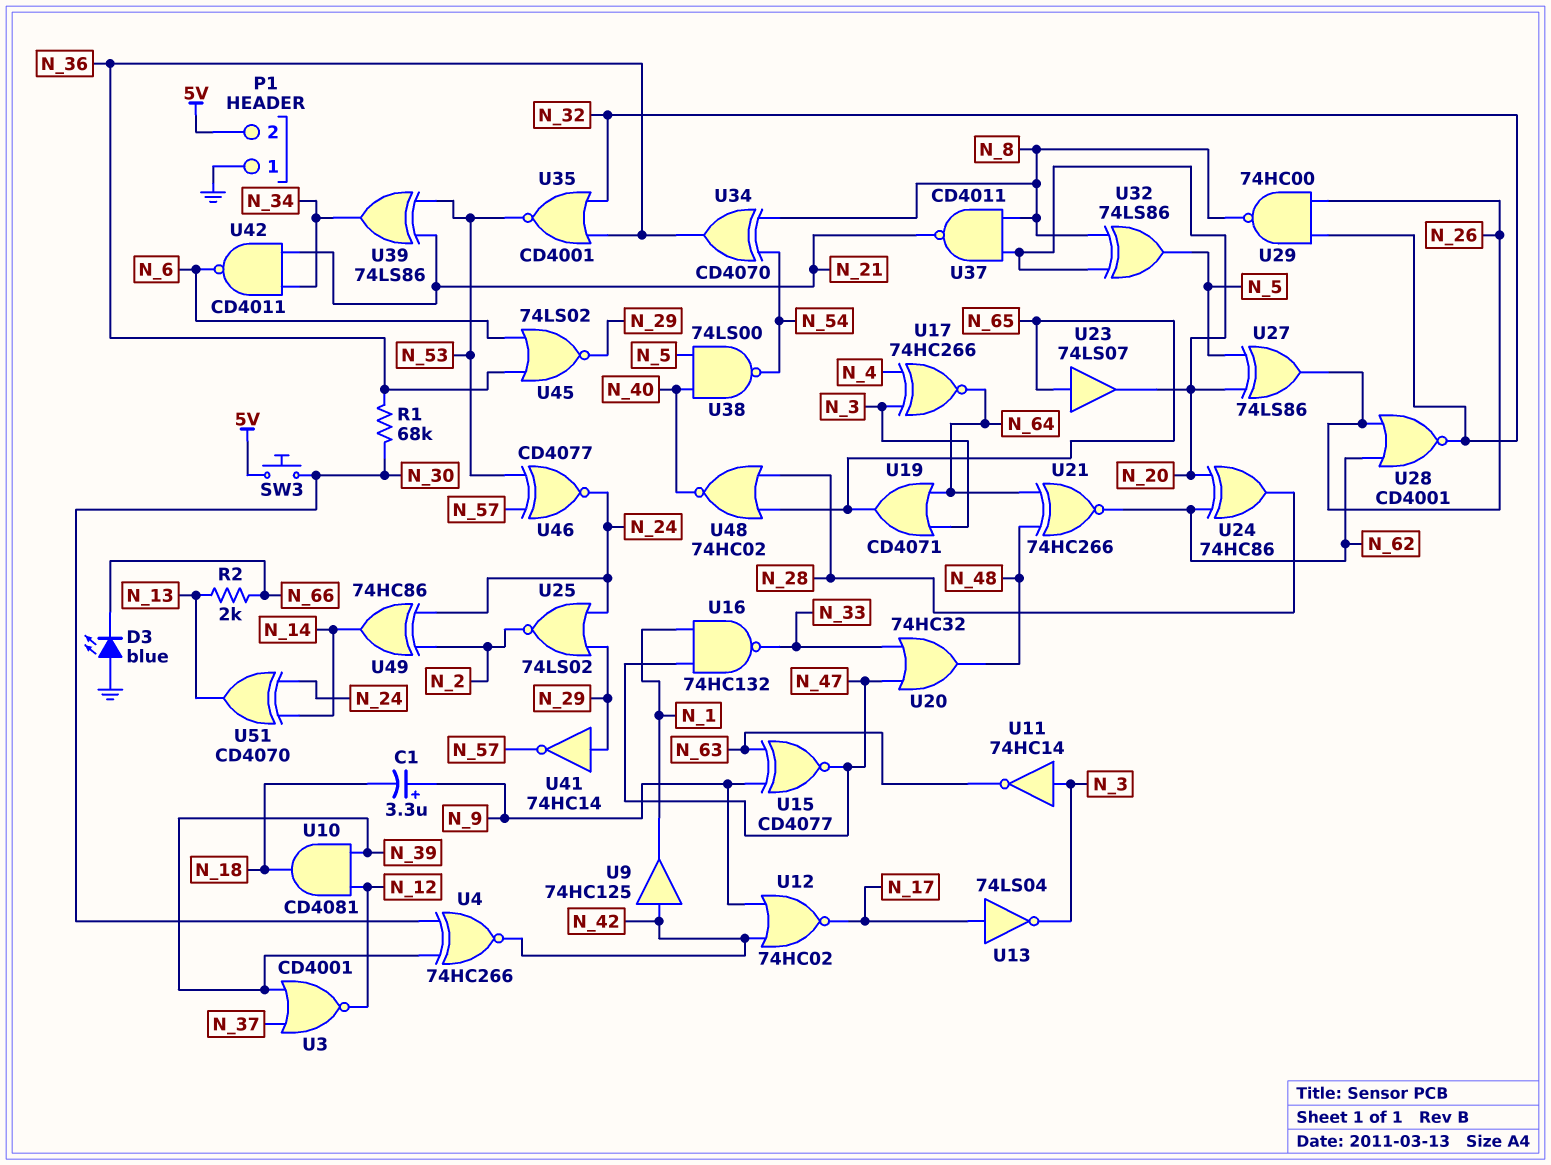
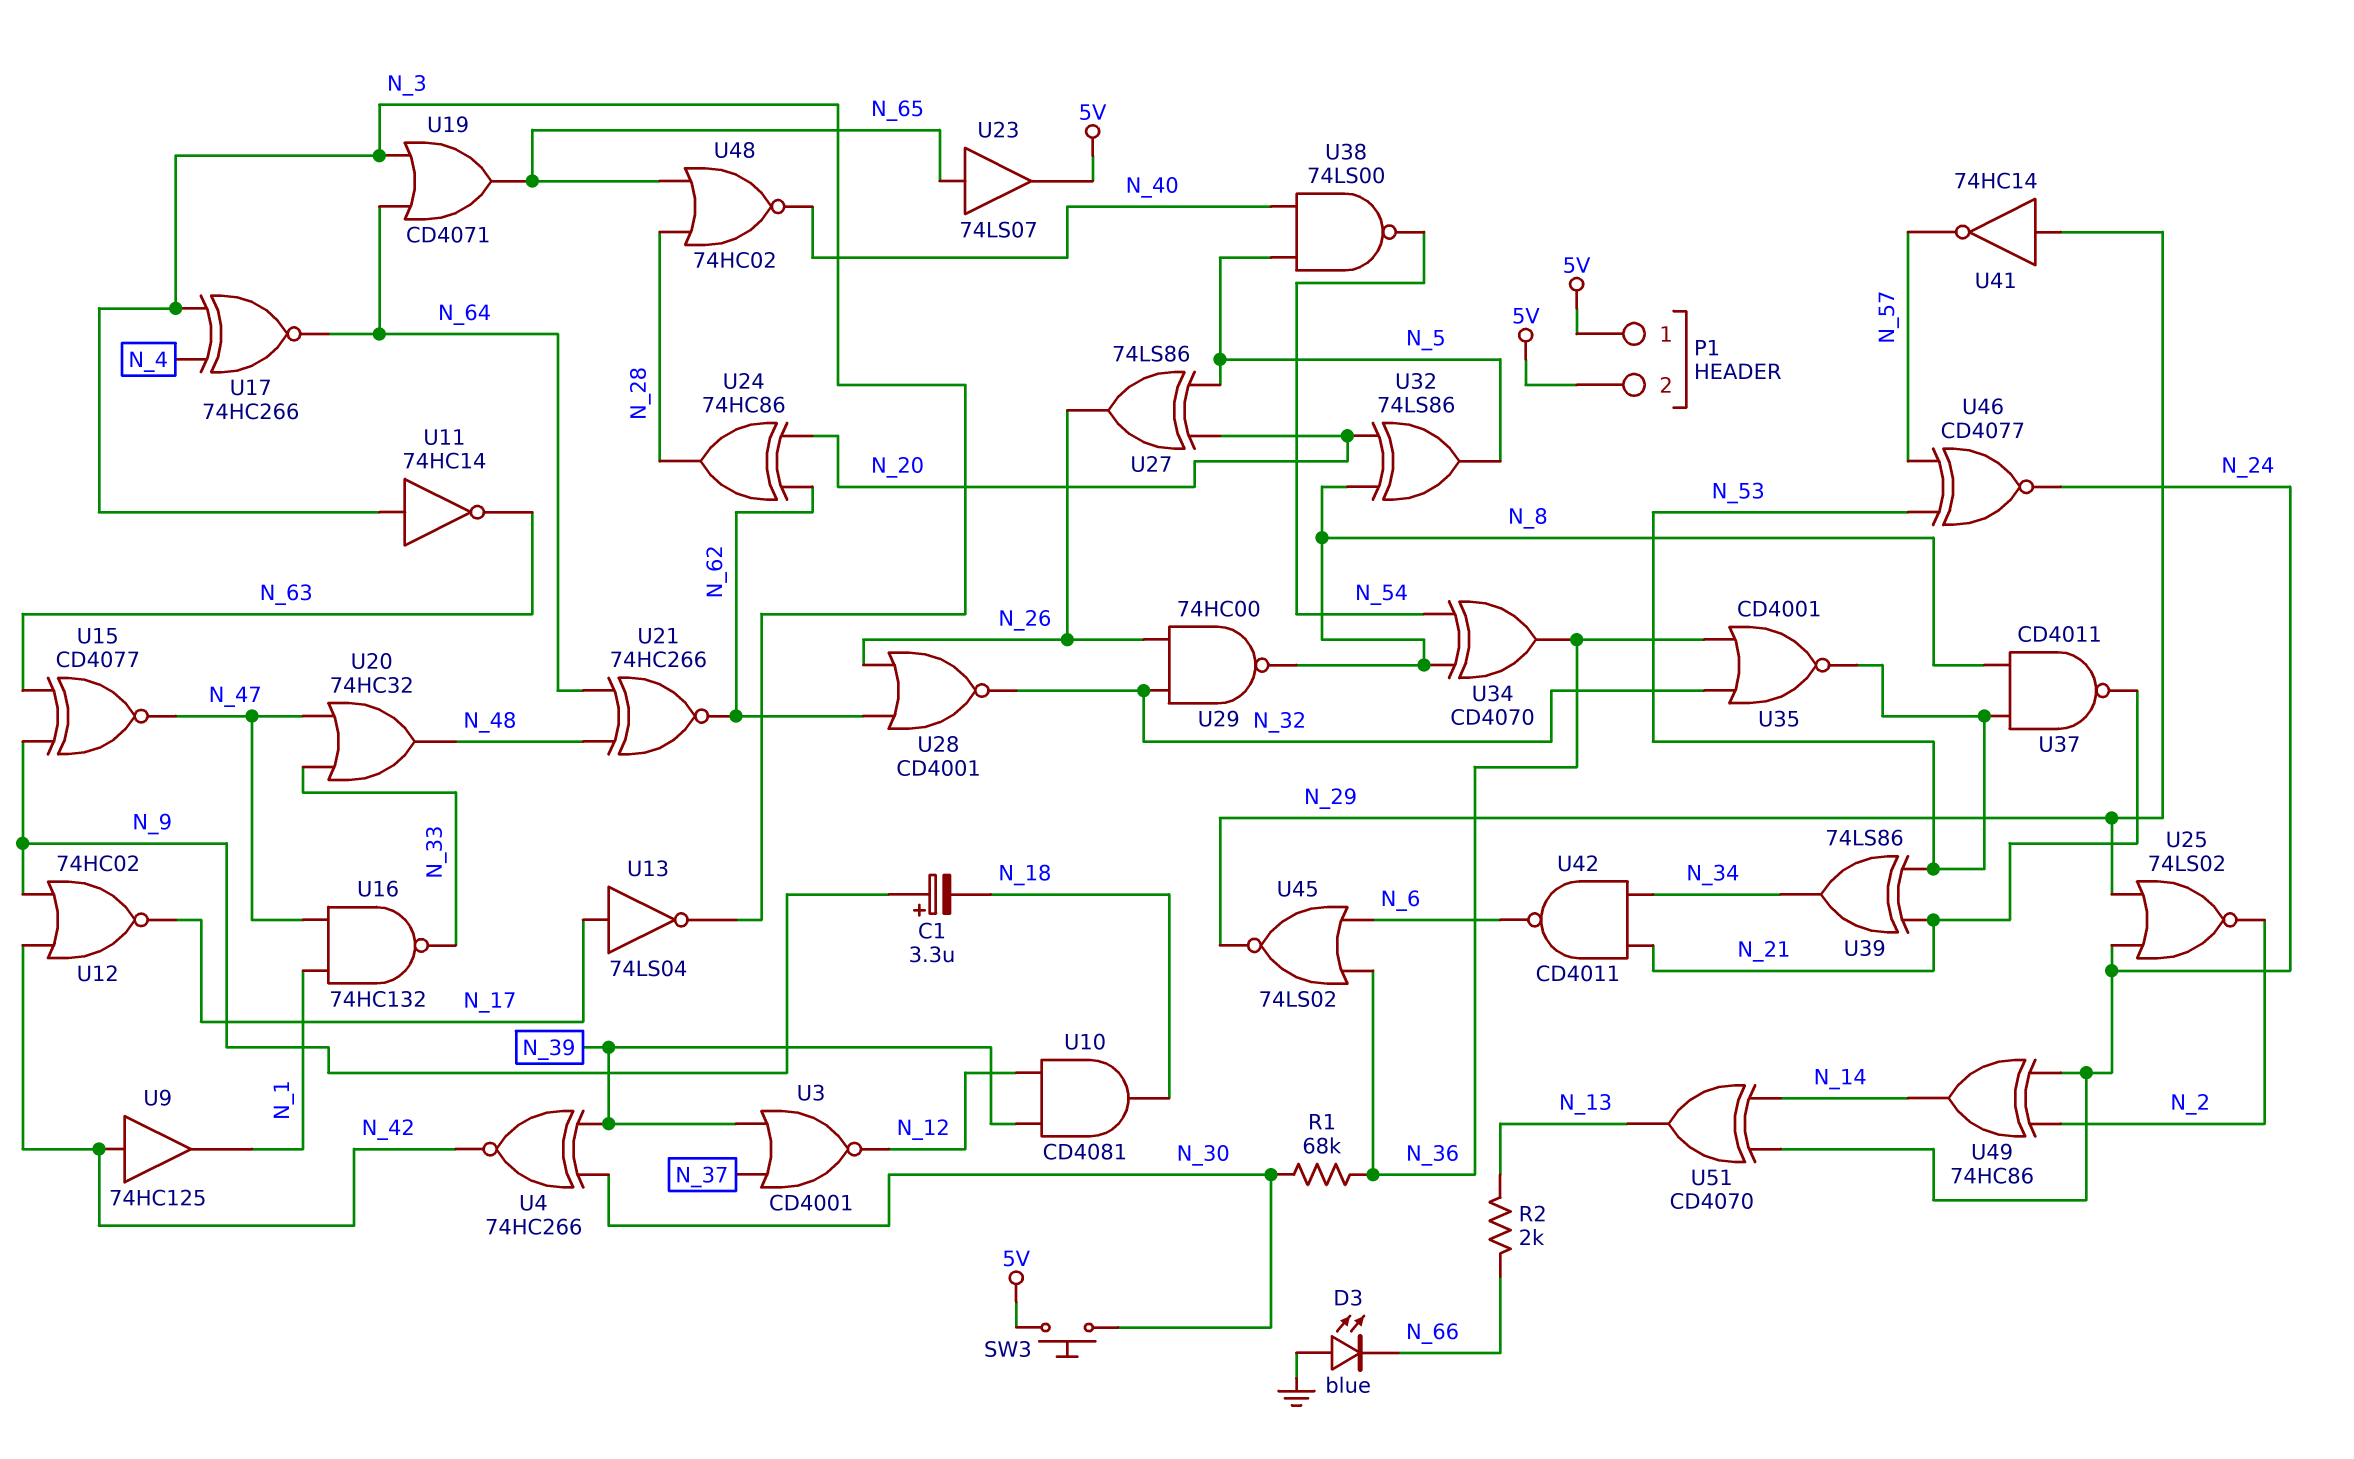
P1 pin 1: GND -> 5V
U23: buffer 74LS07 (in N_65, out N_20) -> buffer 74LS07 (in N_65, out 5V)
U37: NAND CD4011 (in N_8, in N_20, out N_21) -> NAND CD4011 (in N_8, in N_53, out N_21)

